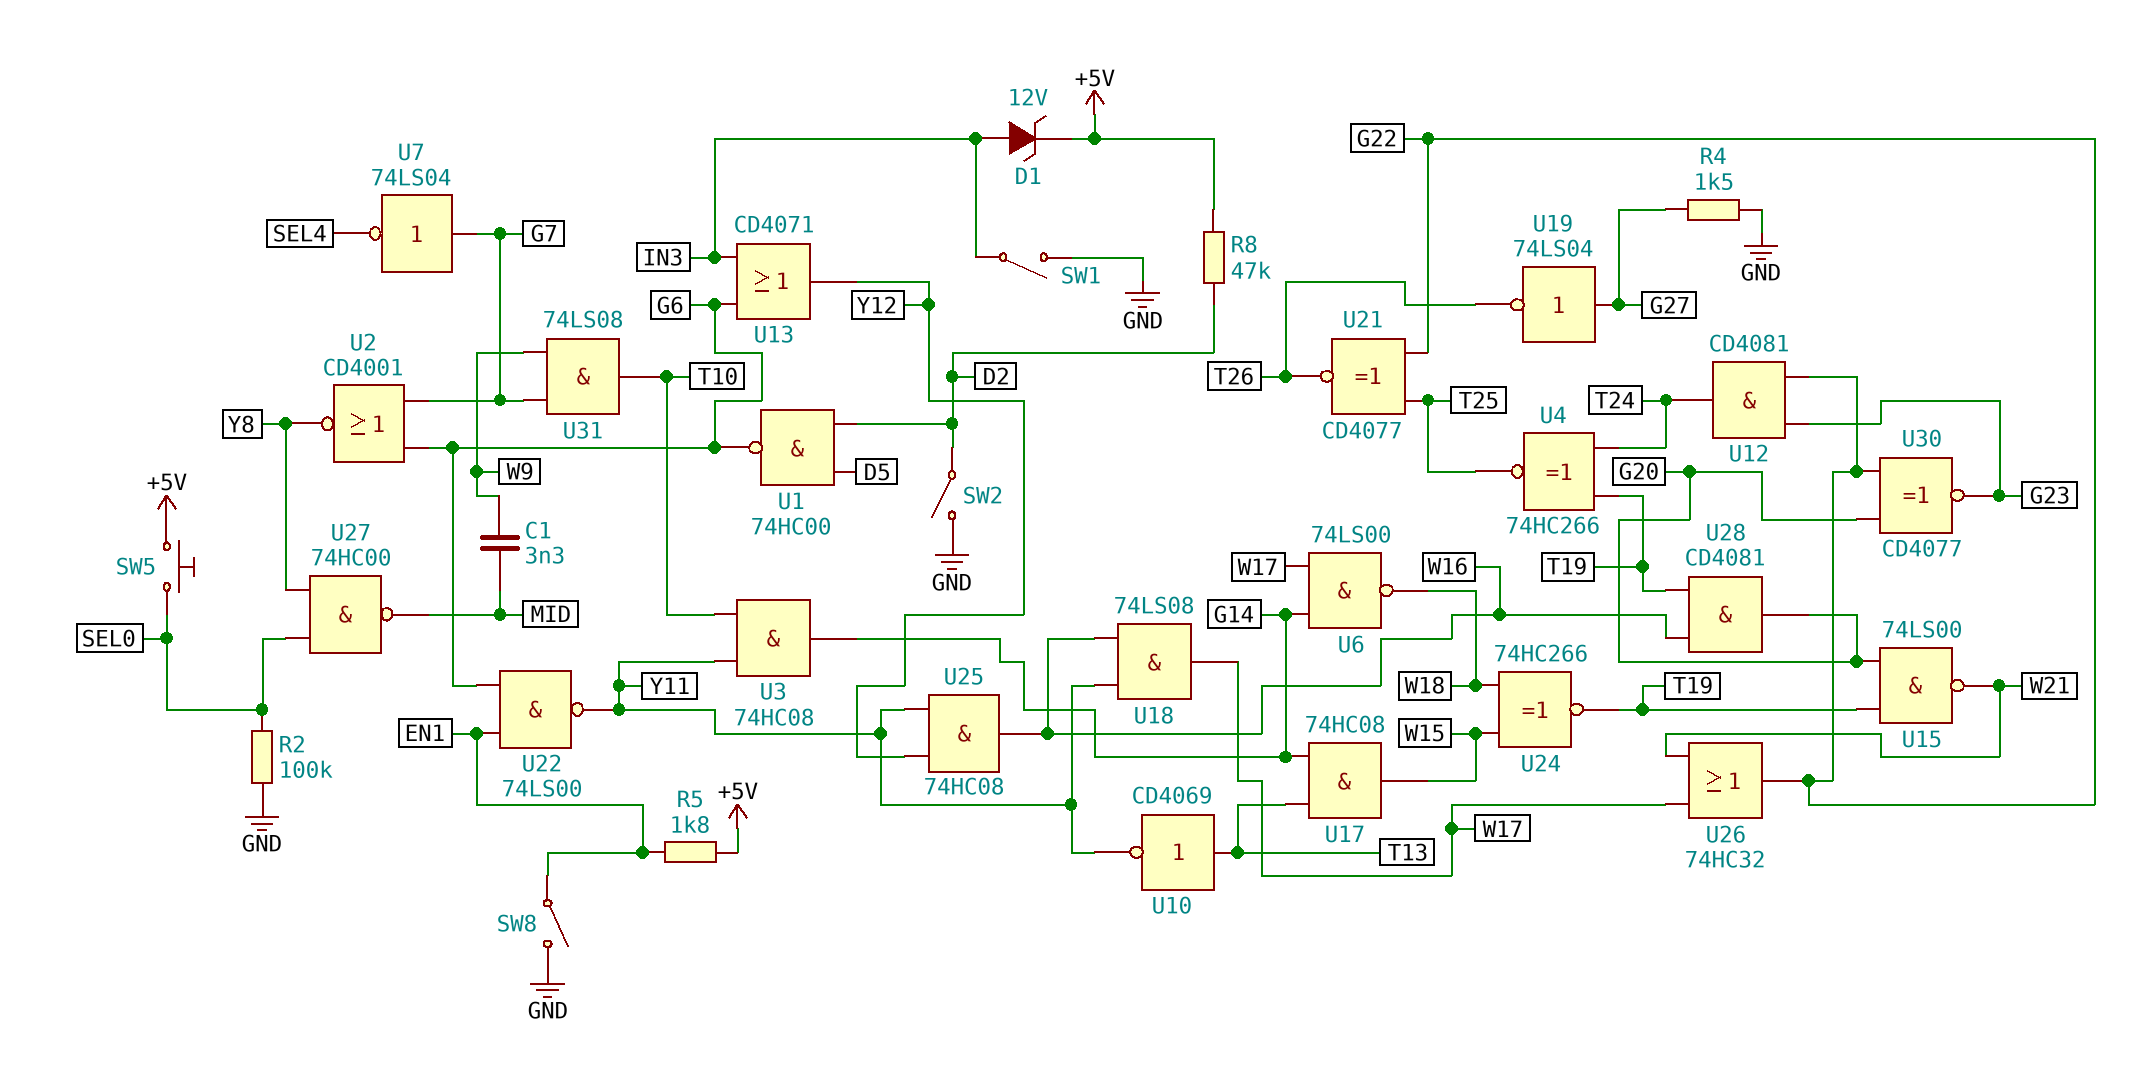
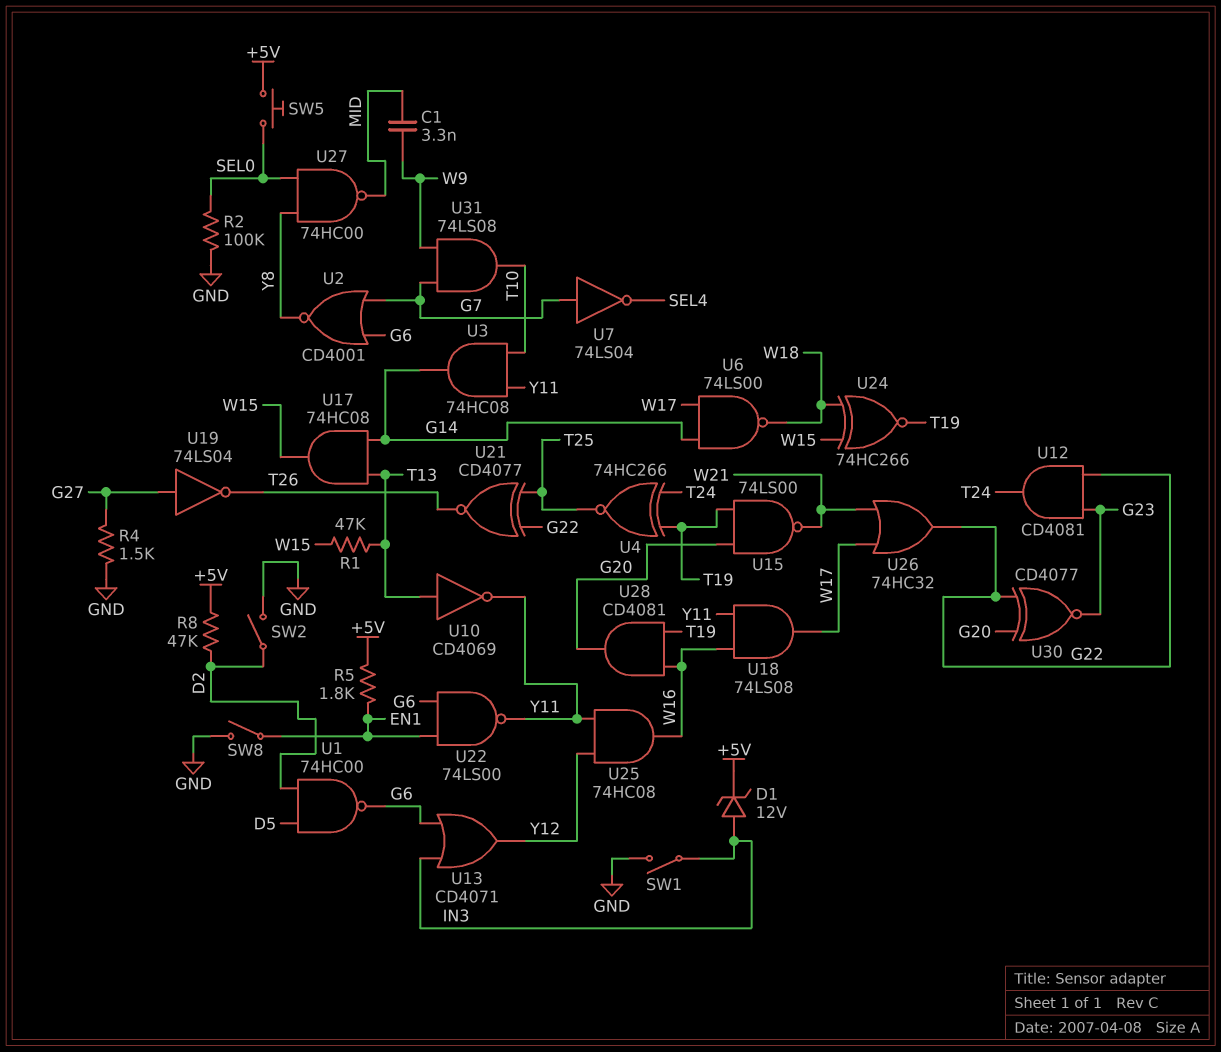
R1: none -> 47k (T13, W15)

